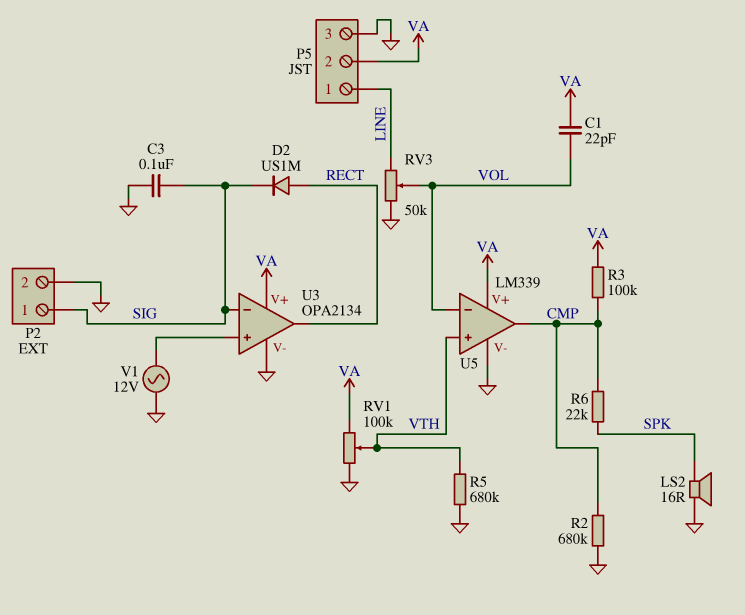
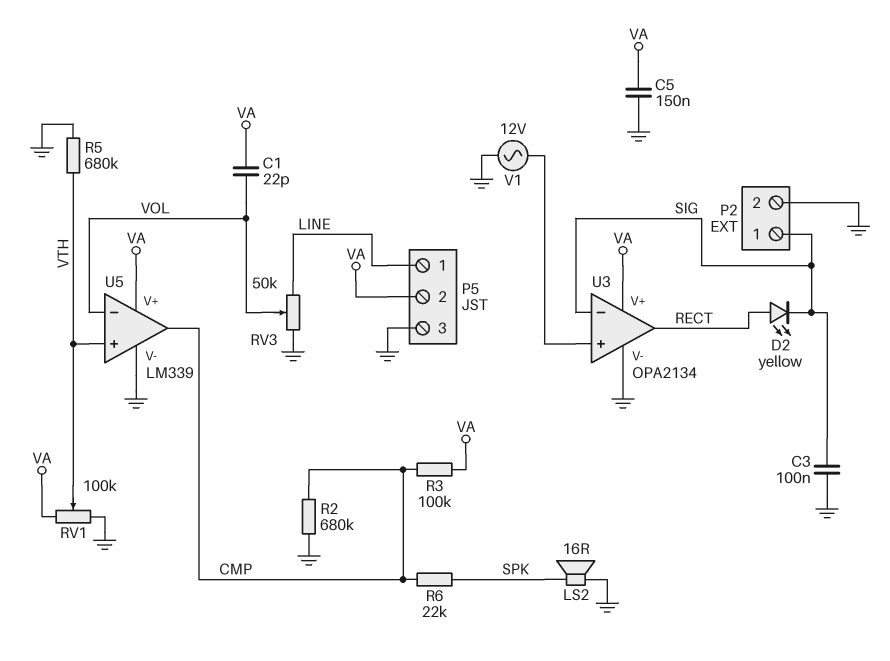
C5: none -> 150nF (GND, VA)
D2: diode US1M (A RECT, K SIG) -> LED yellow (A RECT, K SIG)

